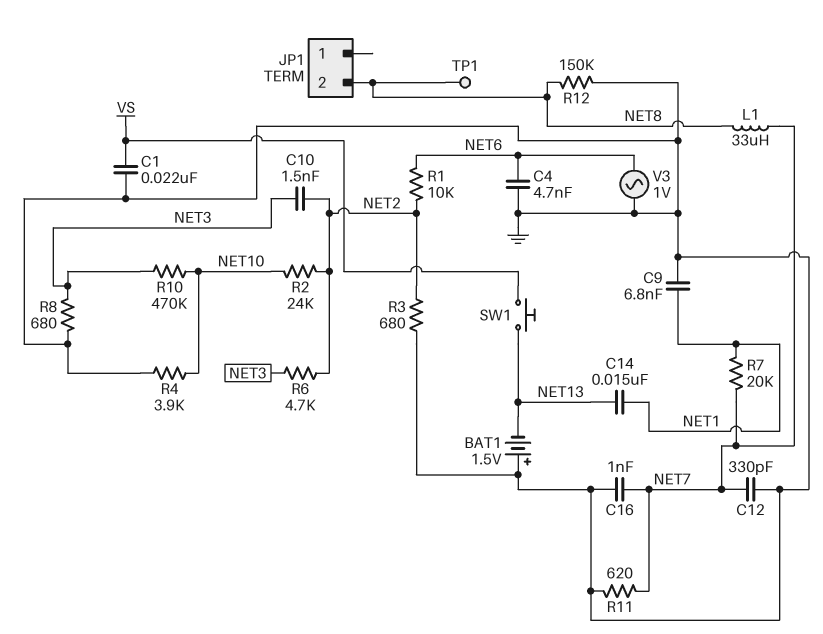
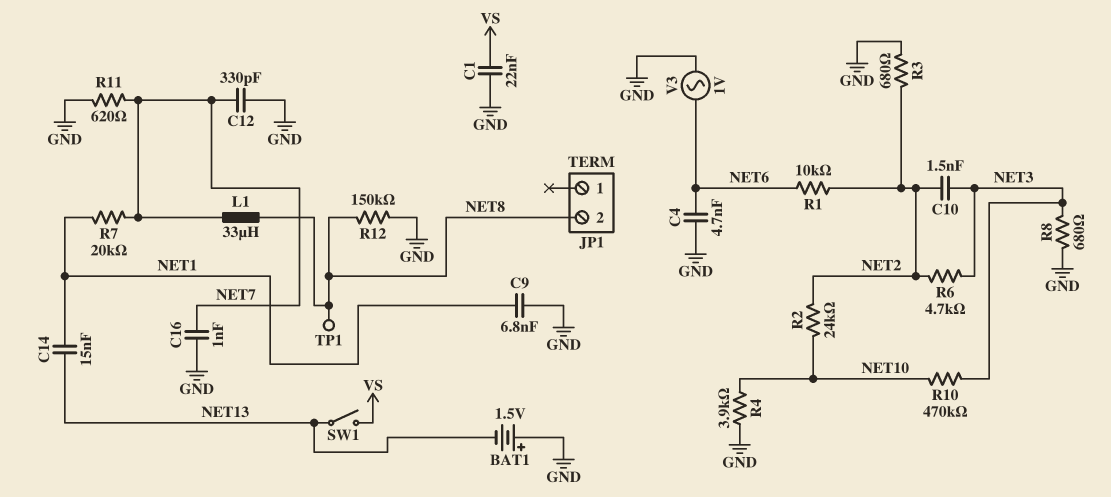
SW1: button (NET13, VS) -> switch (NET13, VS)

